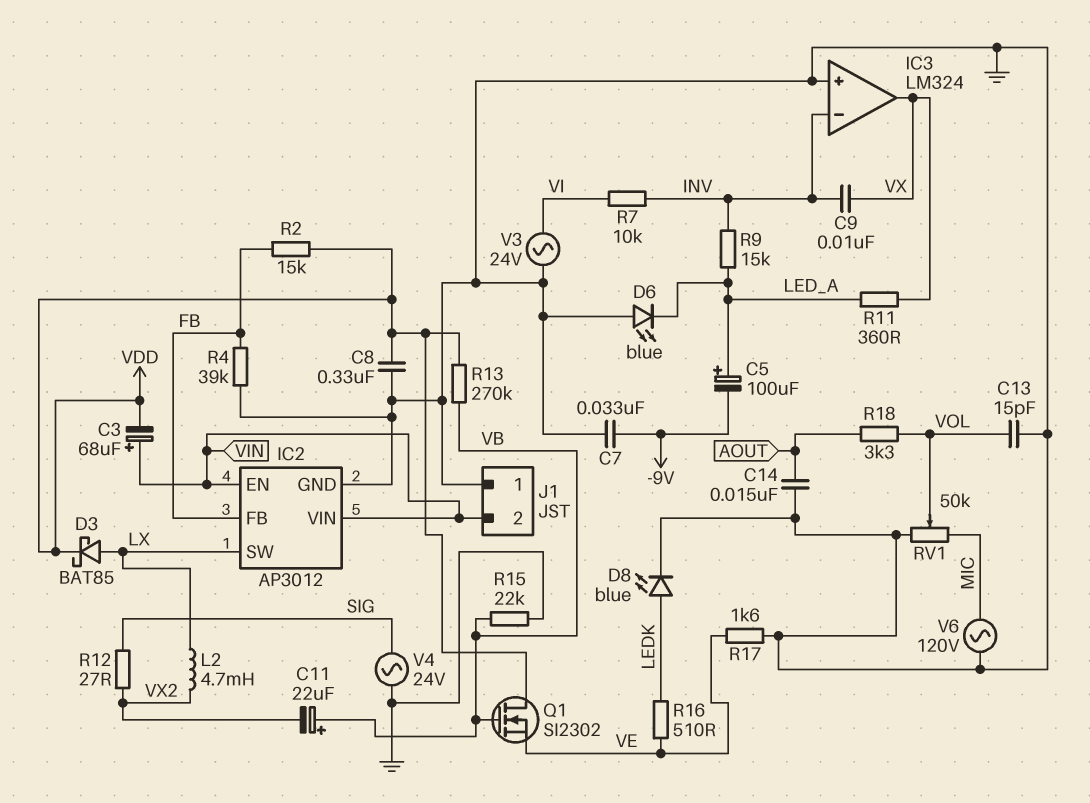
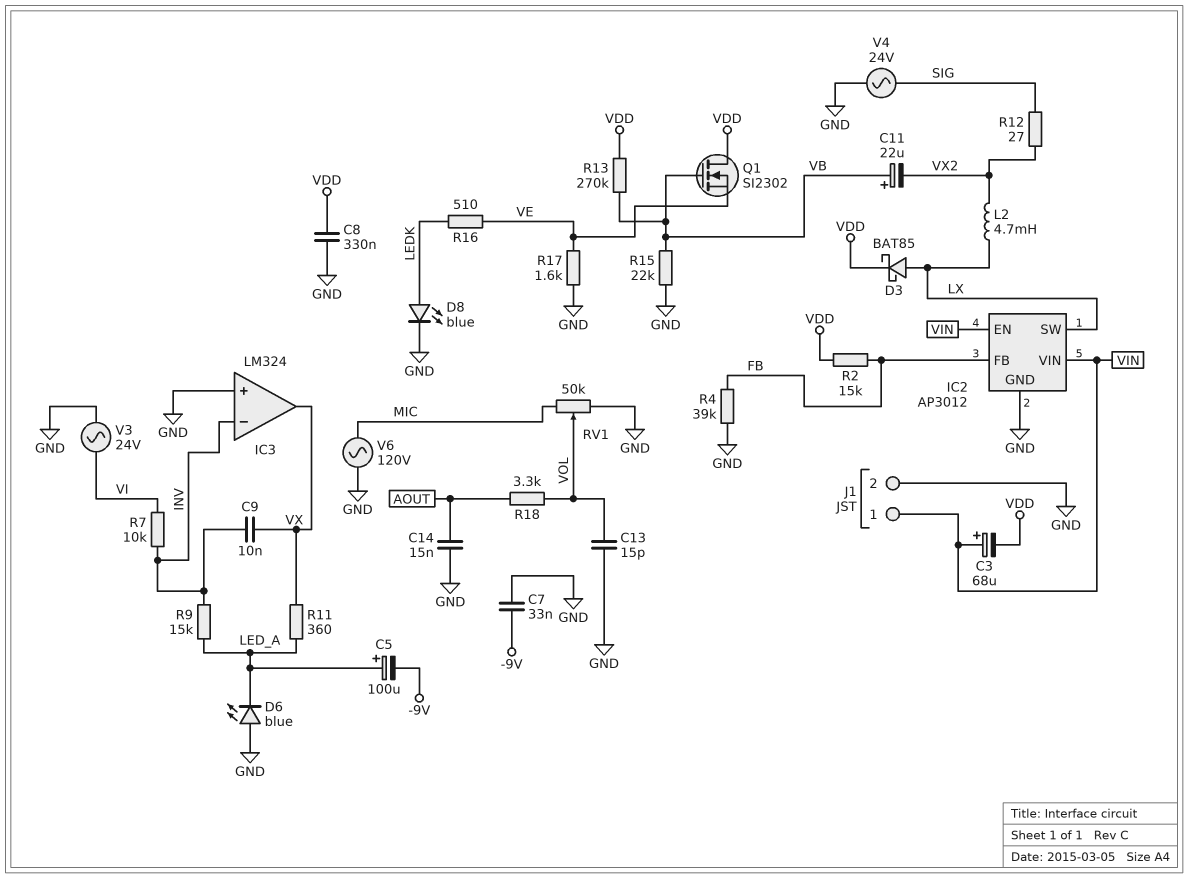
J1 pin 1: GND -> VIN
J1 pin 2: VIN -> GND

